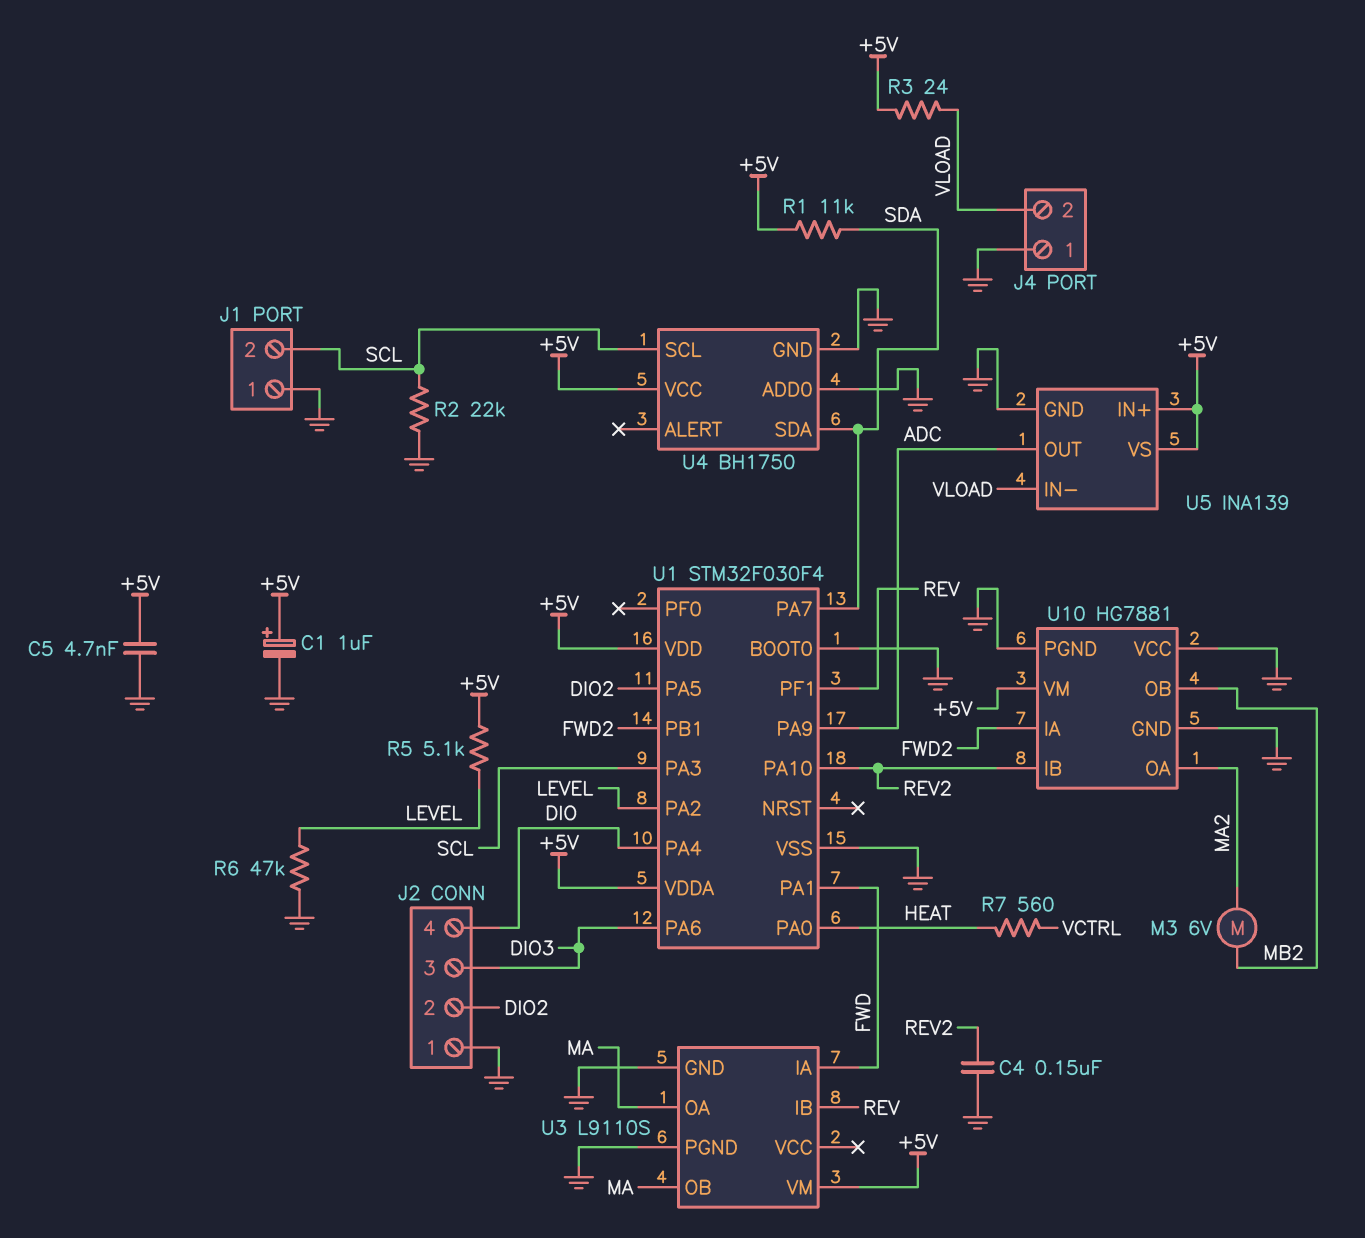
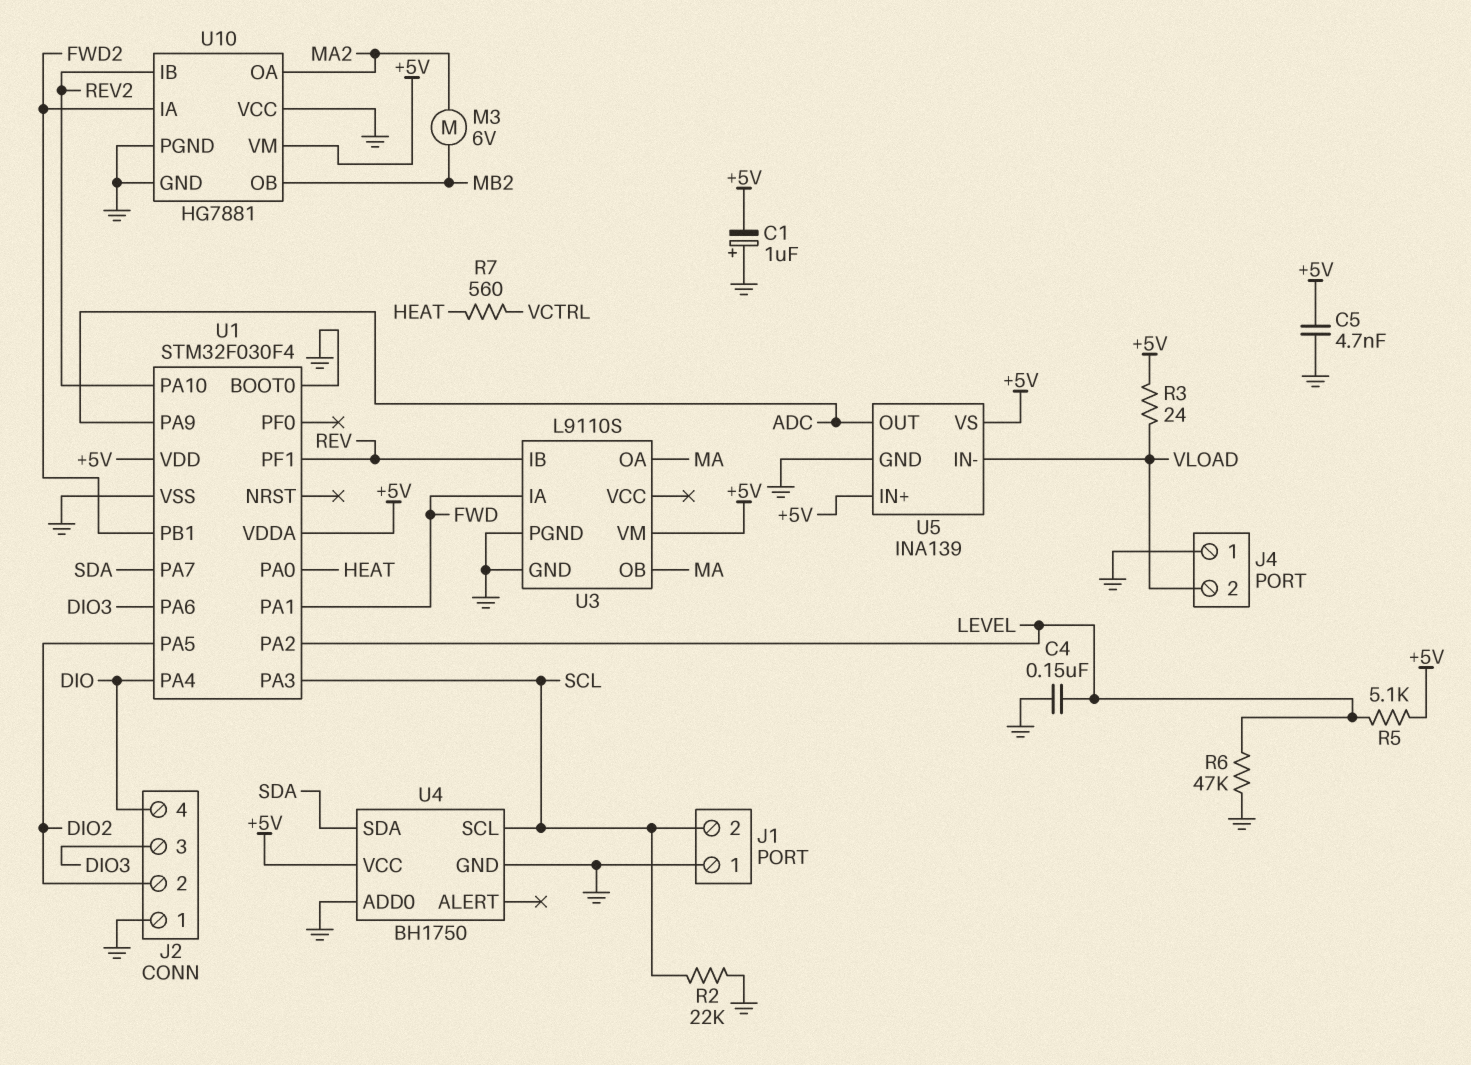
C1: 1uF (plus +5V, minus GND) -> 1uF (plus GND, minus +5V)
C4: 150nF (GND, REV2) -> 150nF (GND, LEVEL)
R1: 11k (+5V, SDA) -> none

